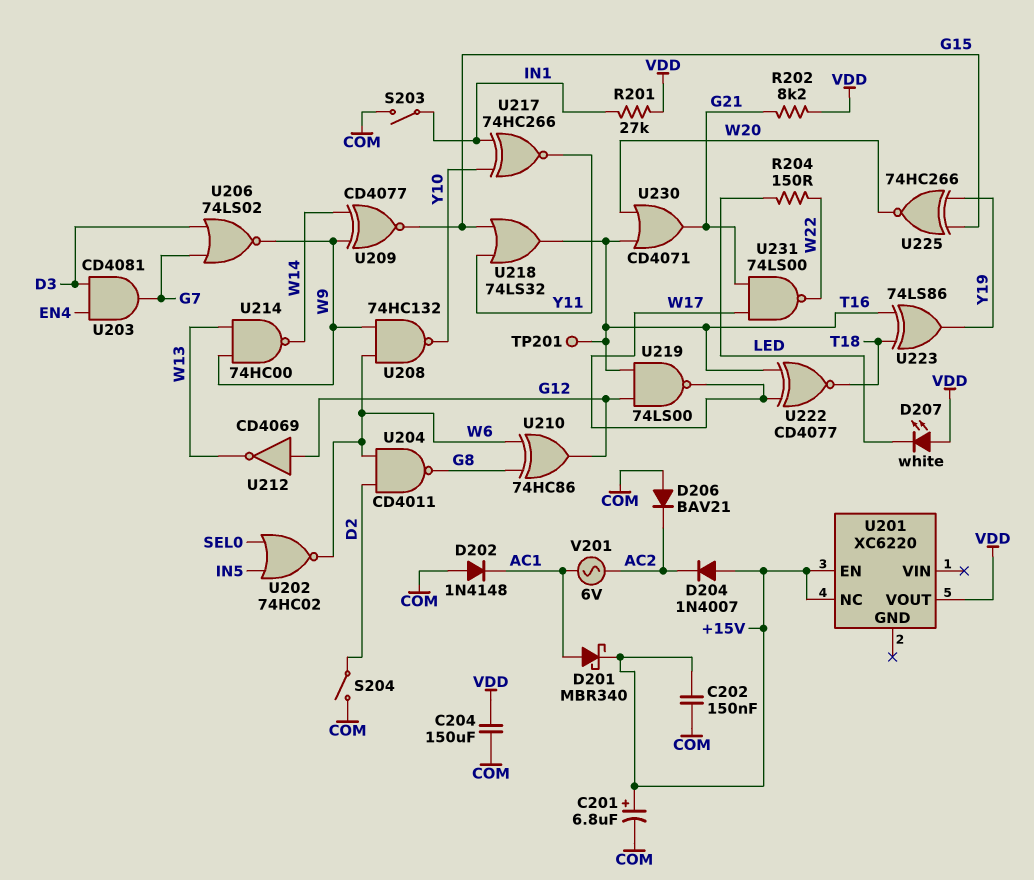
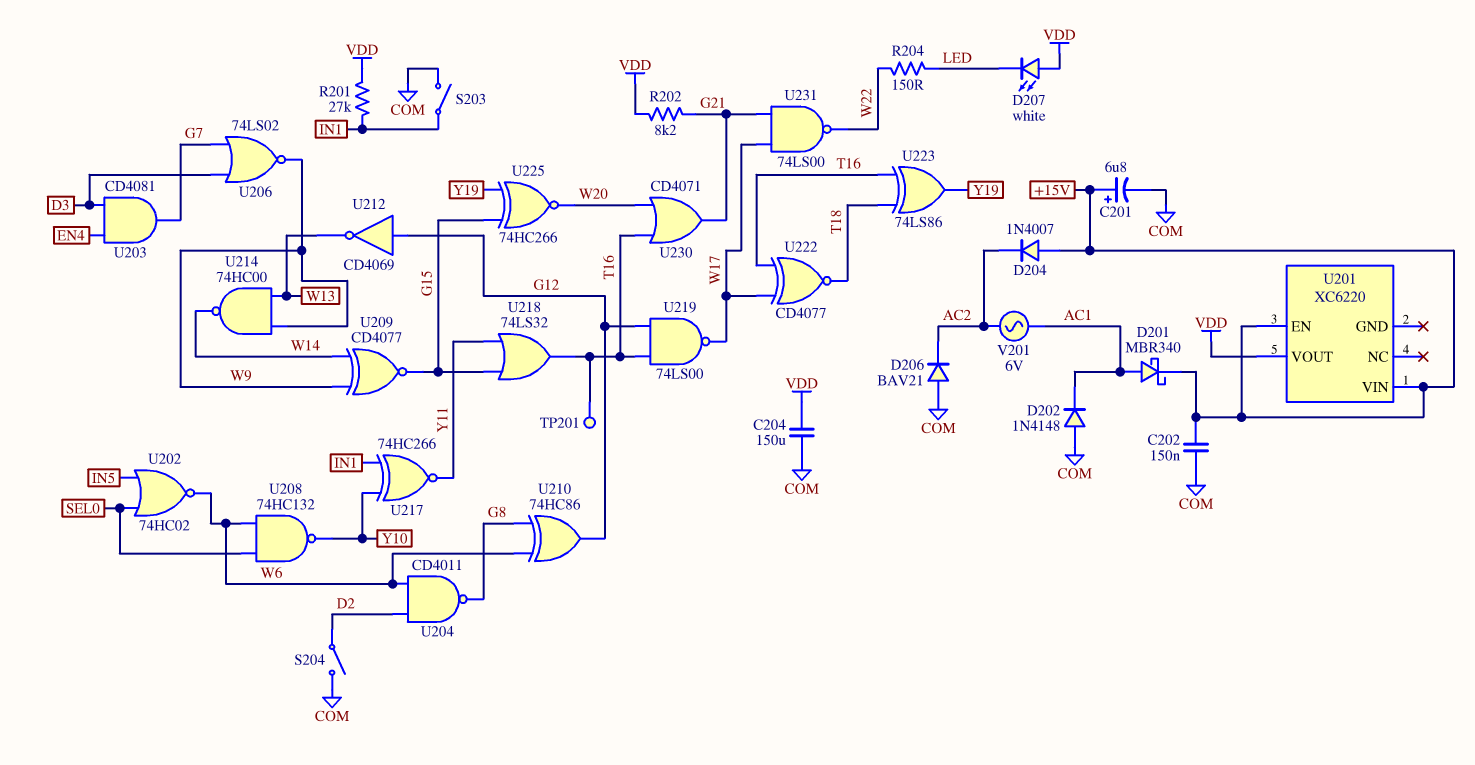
U201 pin NC: +15V -> none
U201 pin VIN: none -> +15V
U208: NAND 74HC132 (in W6, in W9, out Y10) -> NAND 74HC132 (in SEL0, in W6, out Y10)

